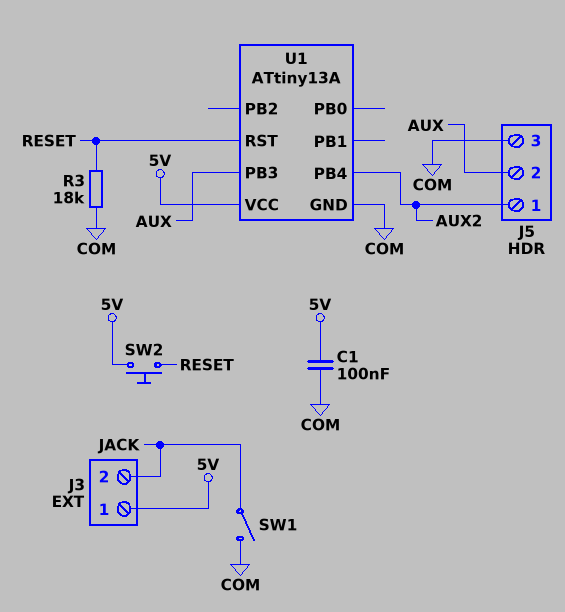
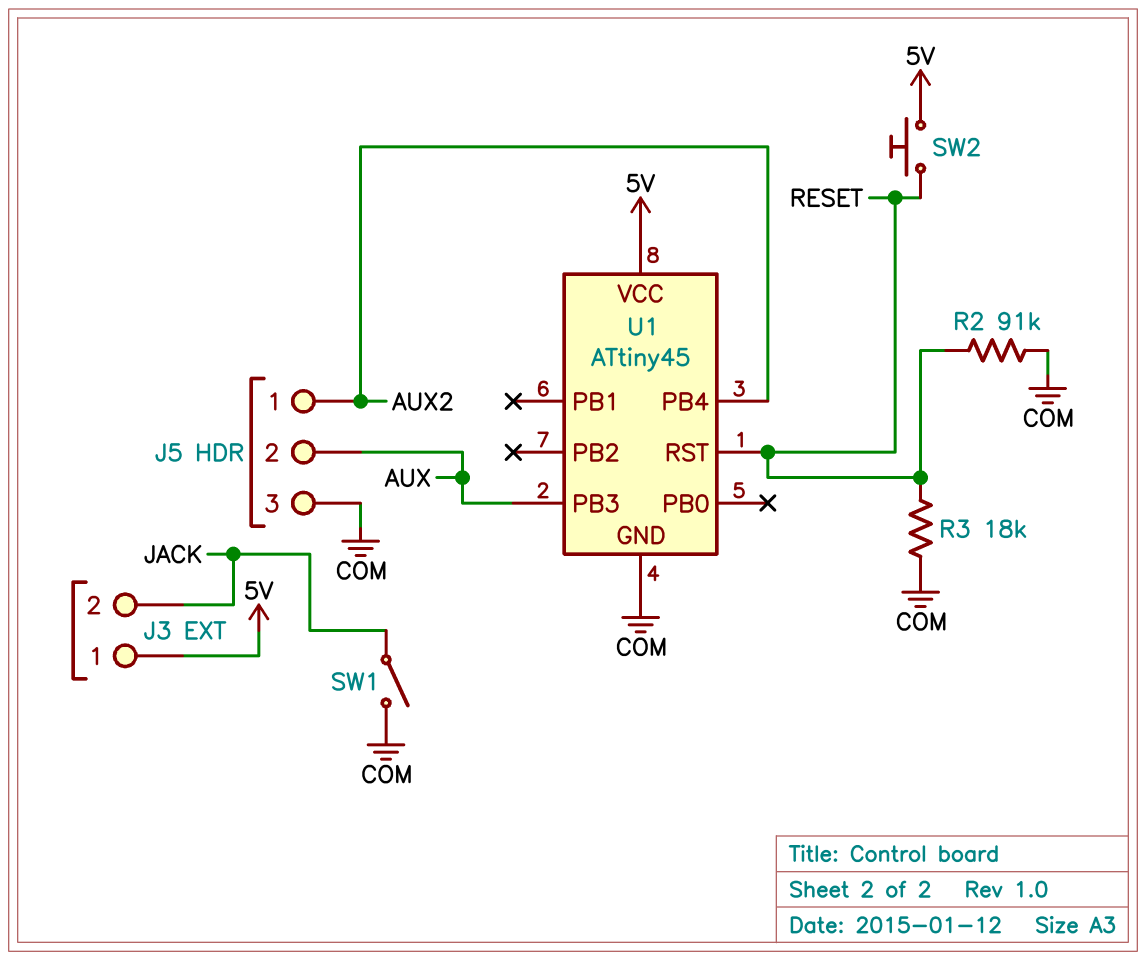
C1: 100nF (5V, COM) -> none
R2: none -> 91k (COM, RESET)
U1: ATtiny13A -> ATtiny45

